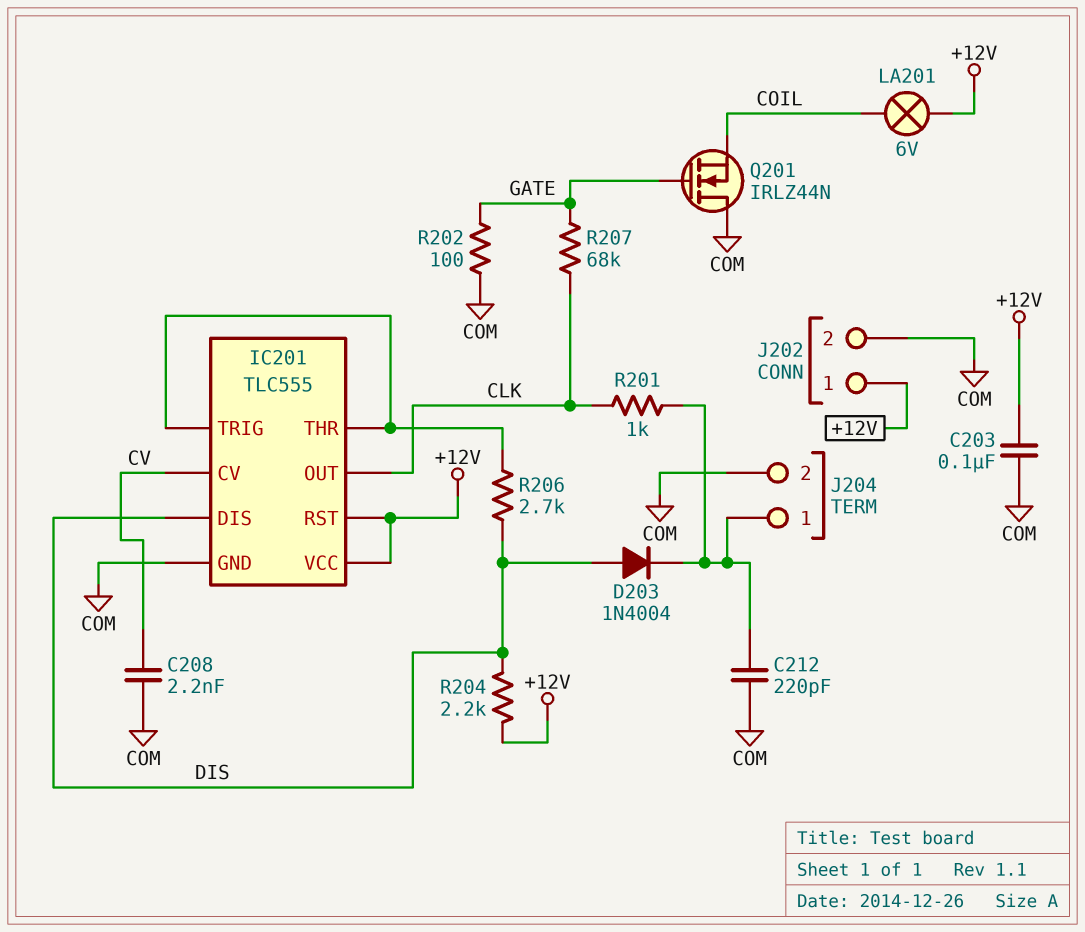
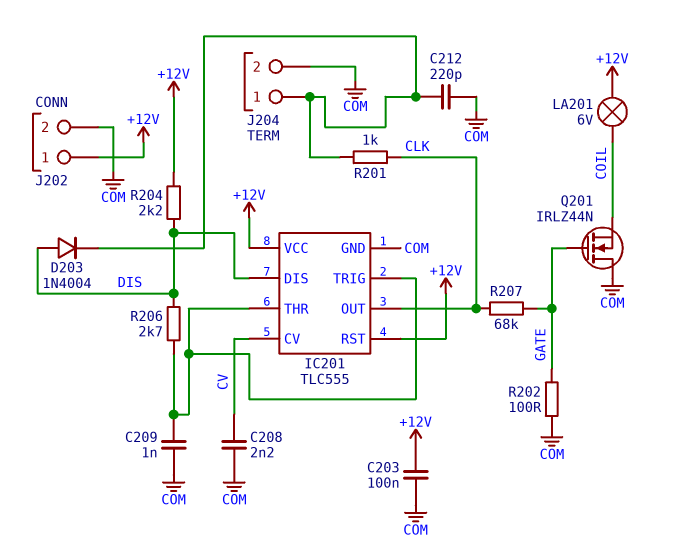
C209: none -> 1nF (COM, IC201/THR)

